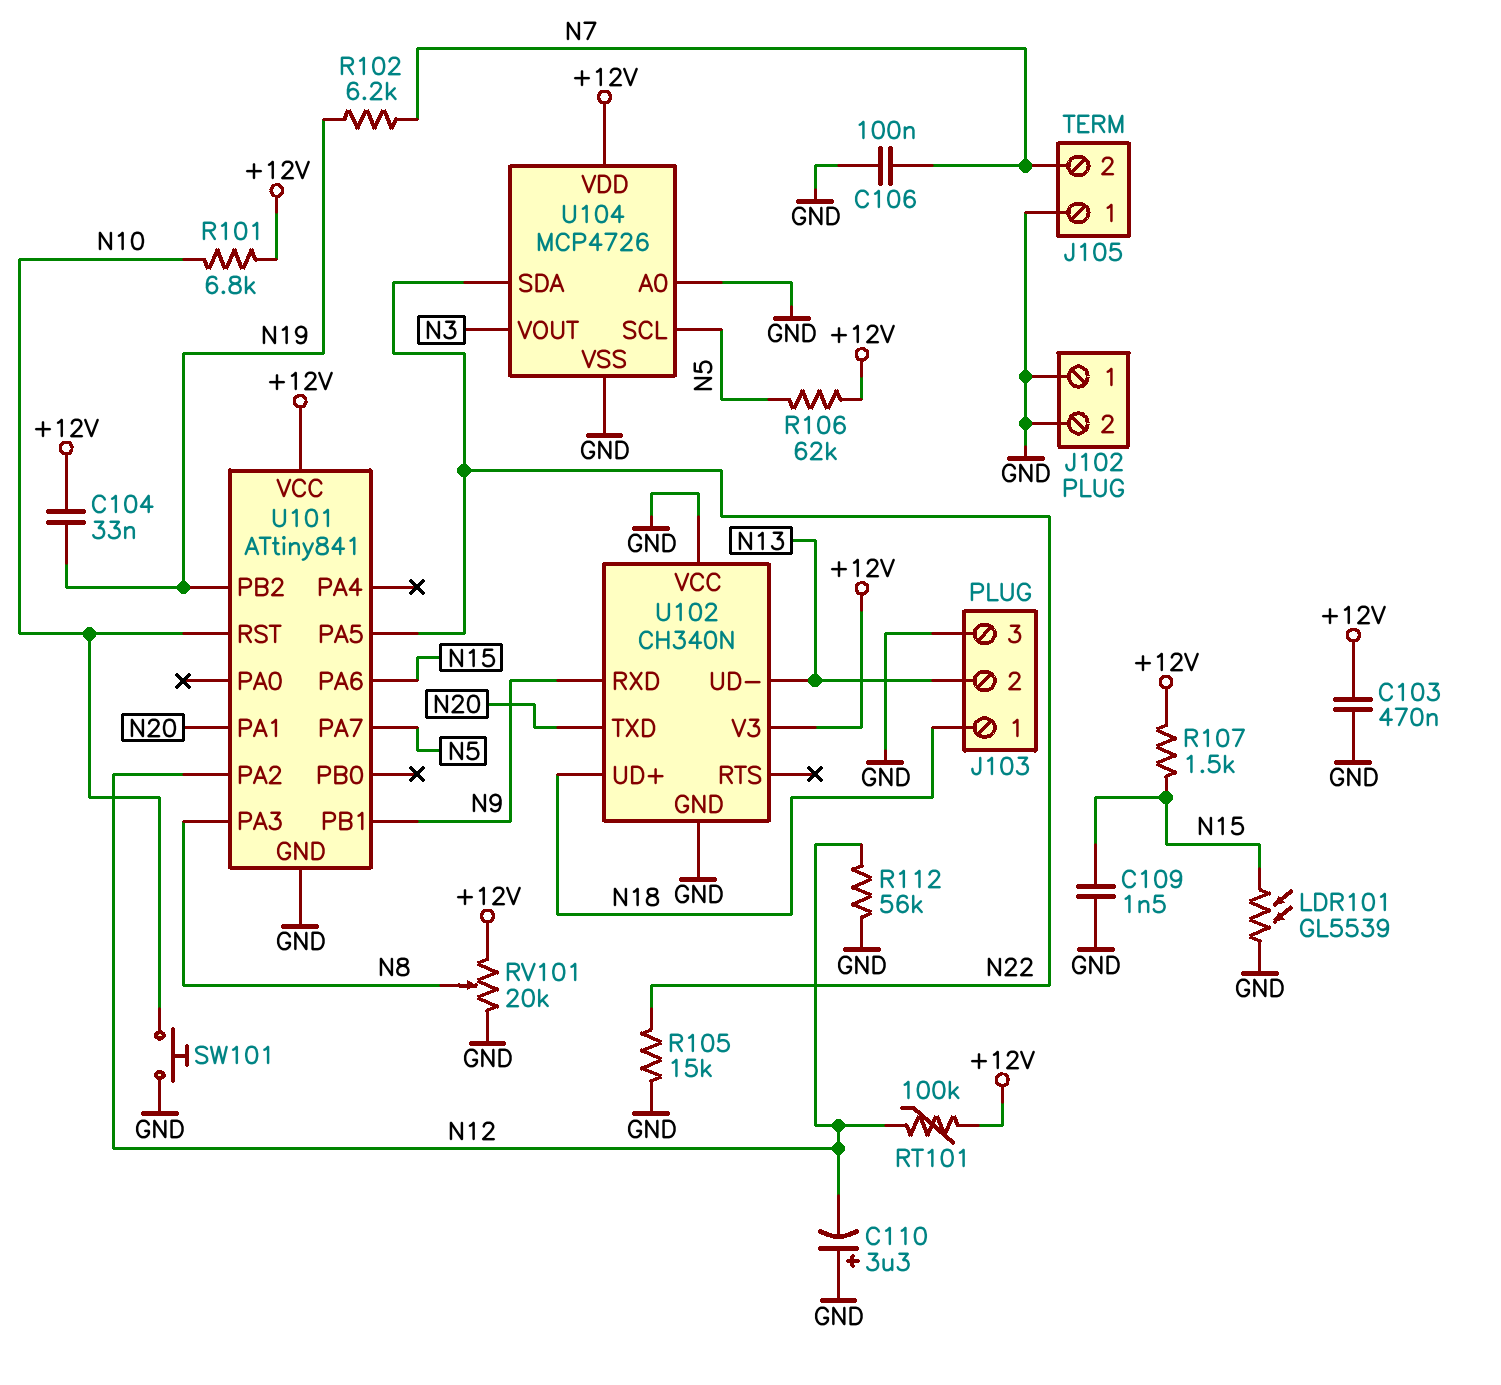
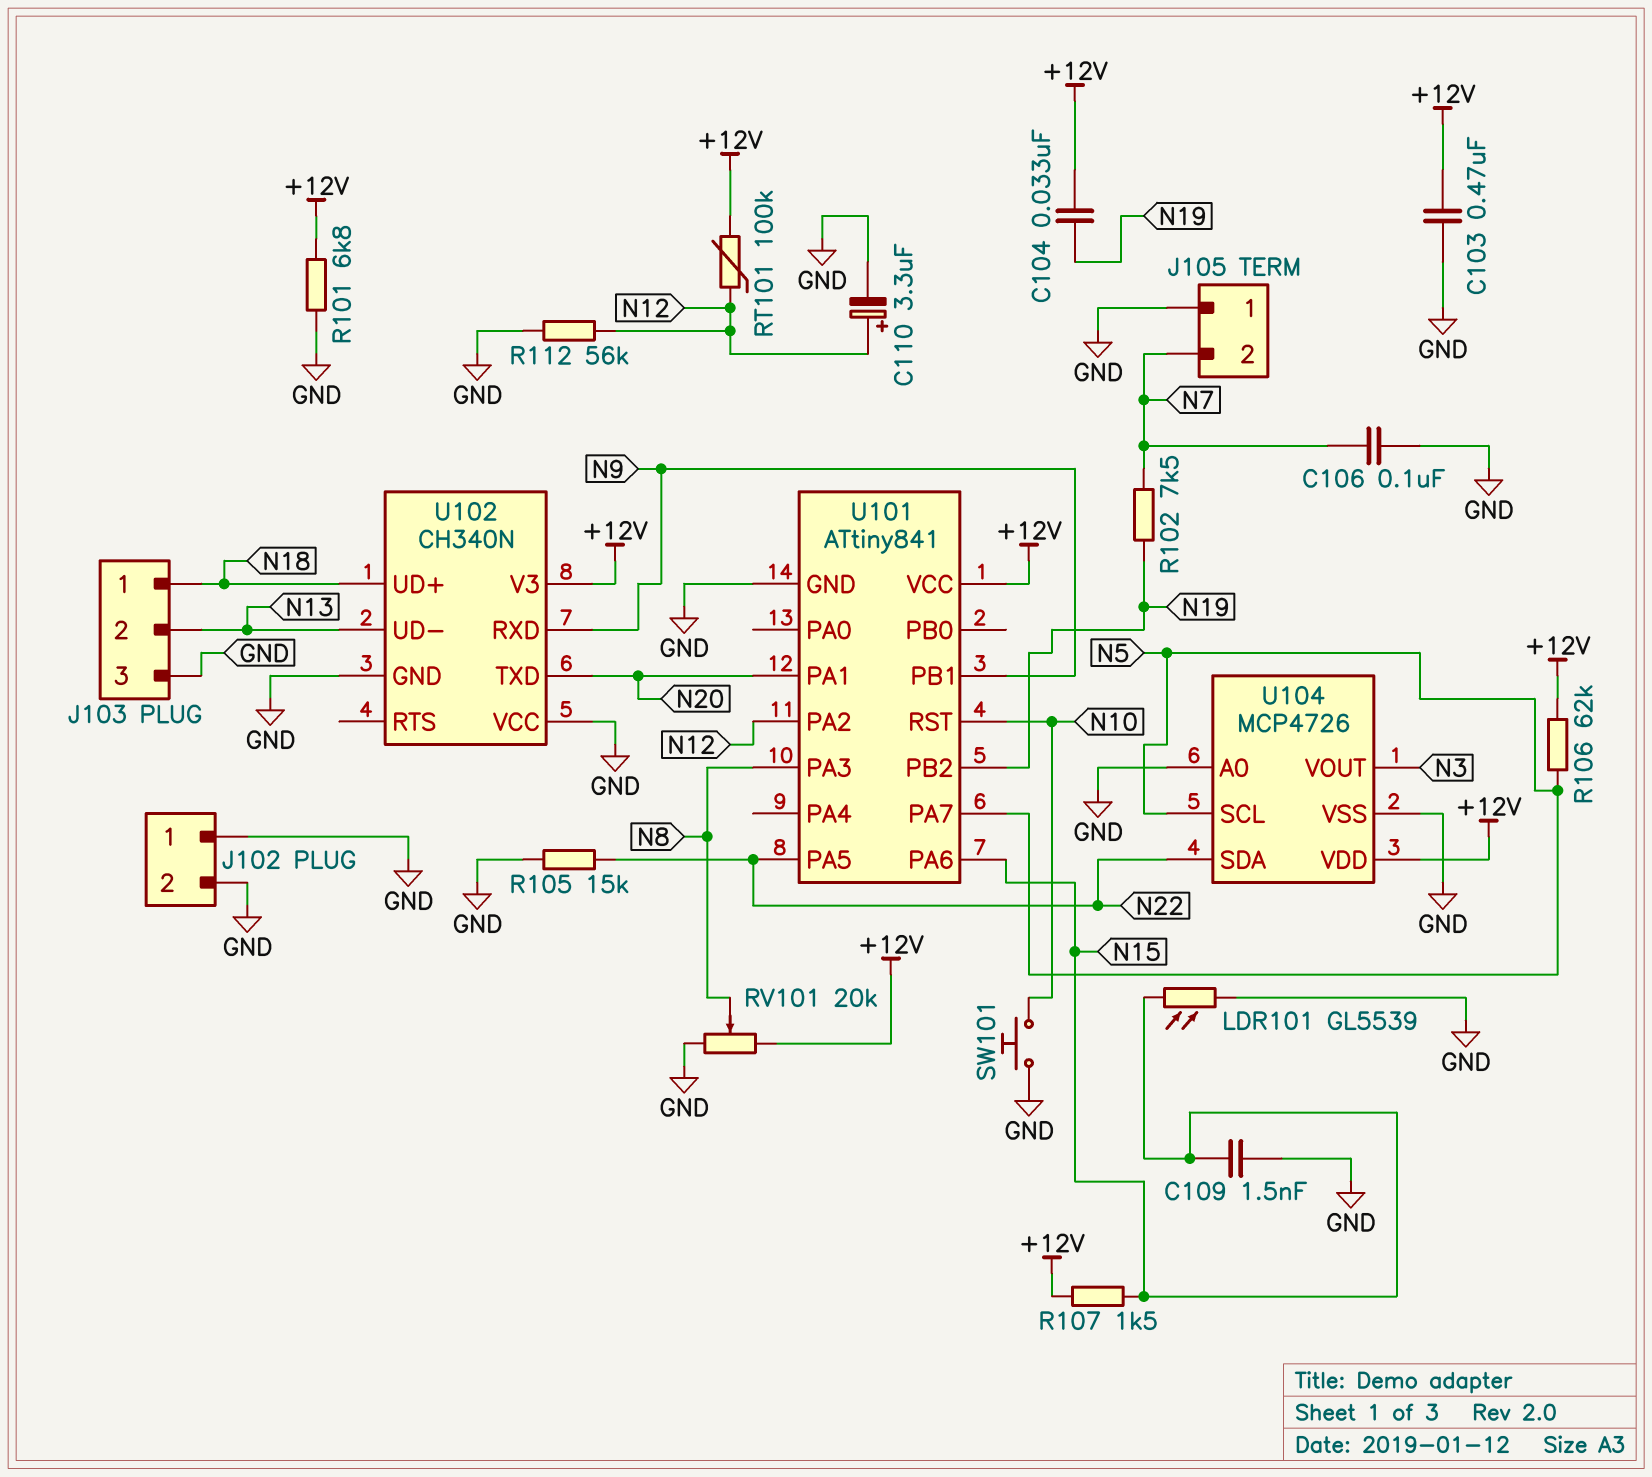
C110: 3.3uF (plus GND, minus N12) -> 3.3uF (plus N12, minus GND)
R101: 6.8k (+12V, N10) -> 6.8k (+12V, GND)
R102: 6.2k (N7, N19) -> 7.5k (N7, N19)

